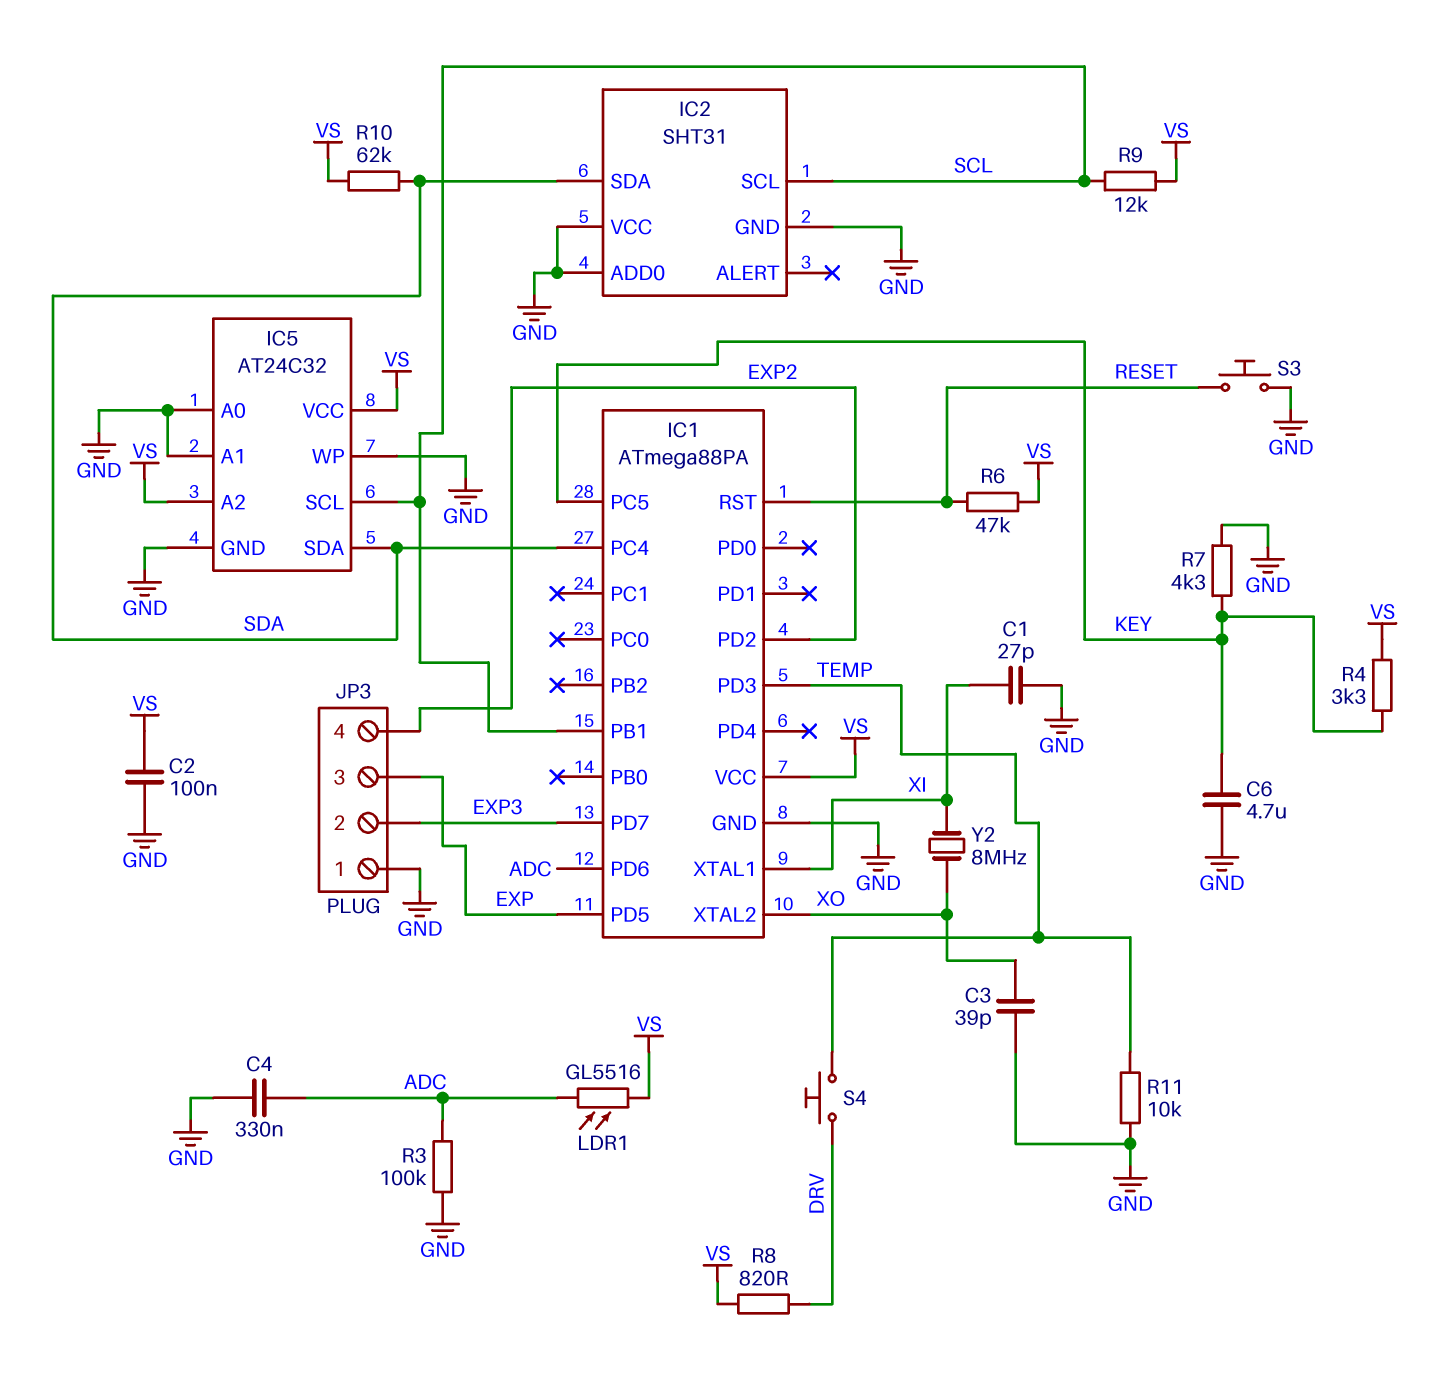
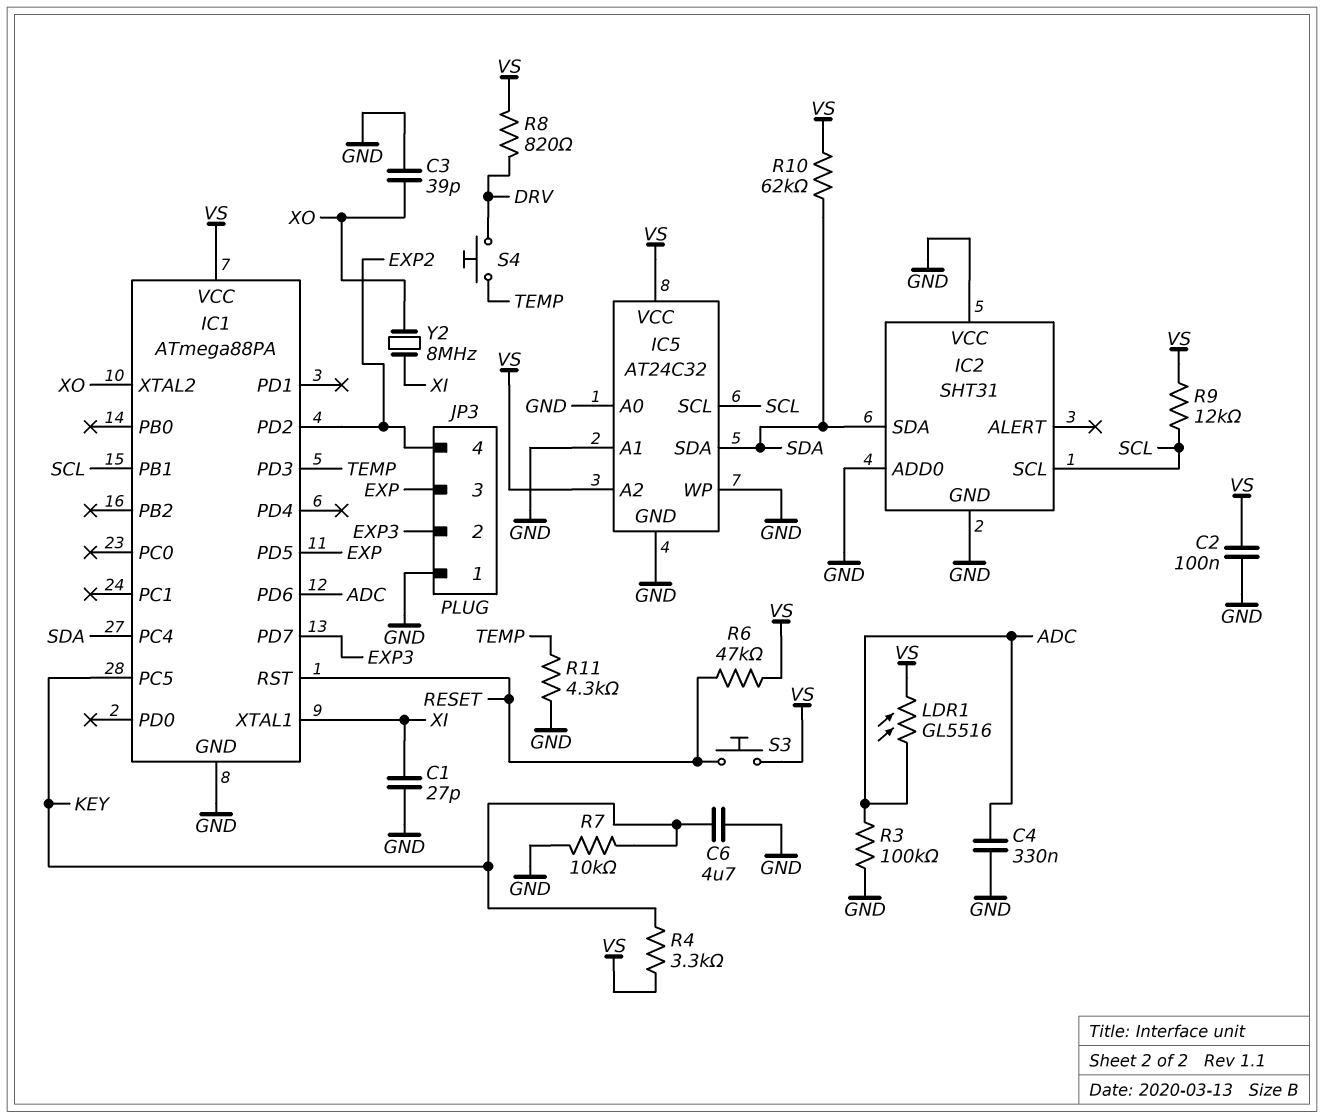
R7: 4.3k (GND, KEY) -> 10k (GND, KEY)
R11: 10k (GND, TEMP) -> 4.3k (GND, TEMP)
S3: button (GND, RESET) -> button (RESET, VS)

